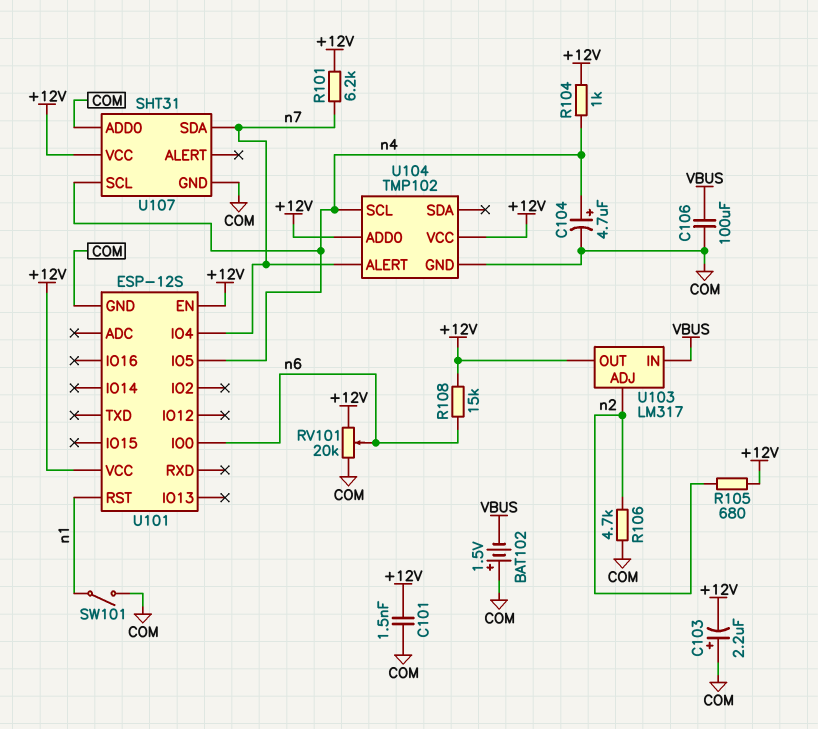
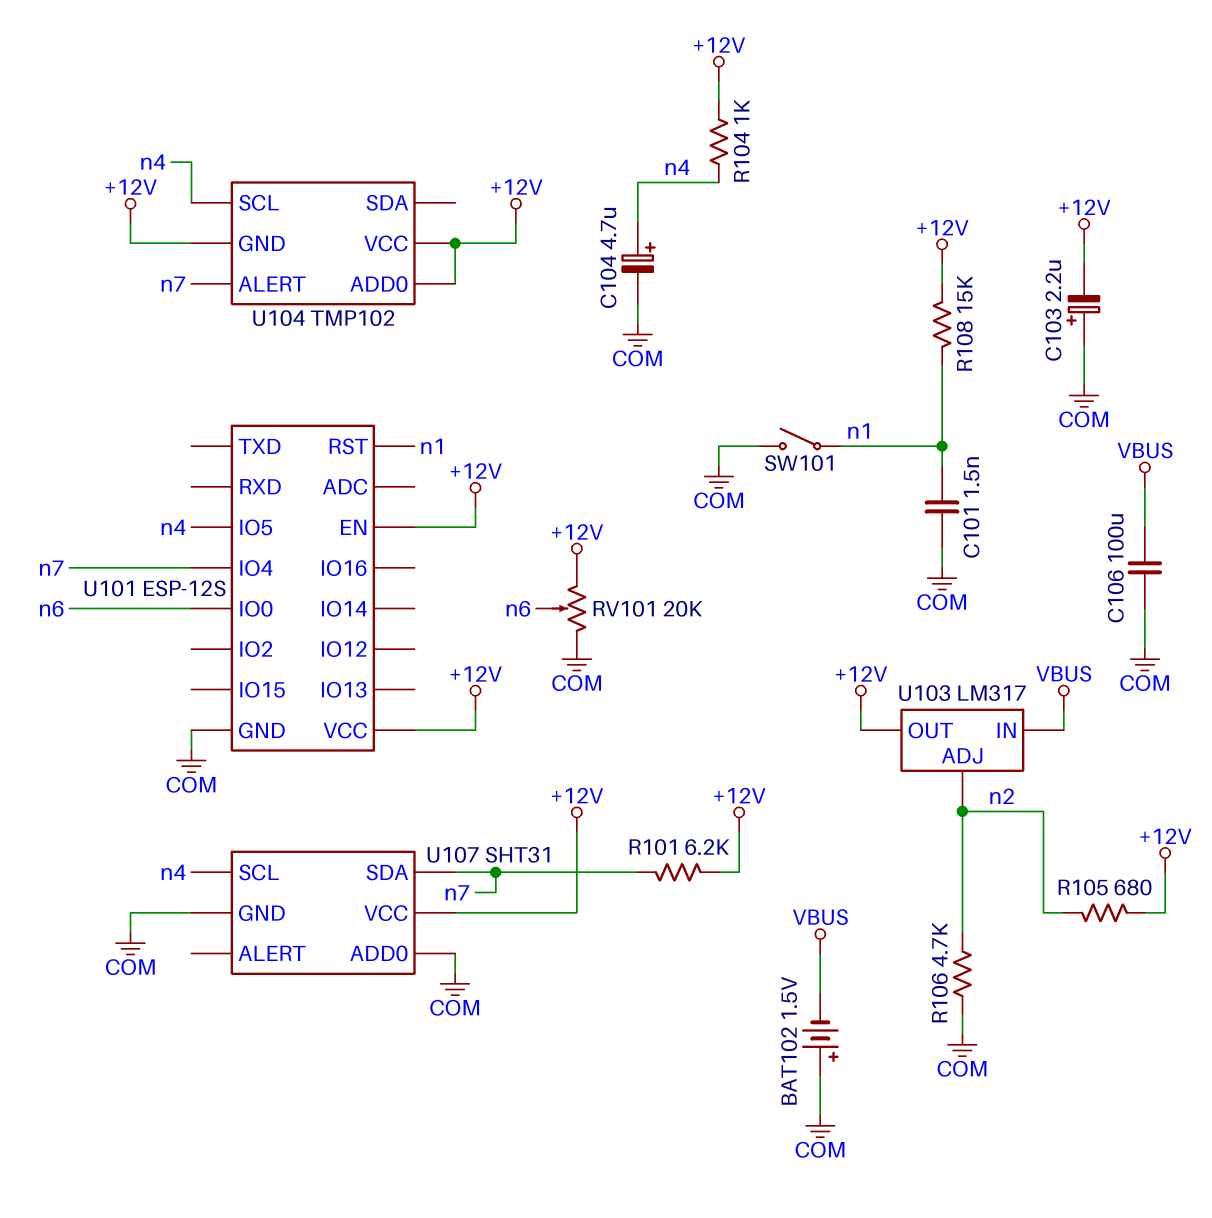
C101: 1.5nF (+12V, COM) -> 1.5nF (COM, n1)
R108: 15k (+12V, n6) -> 15k (+12V, n1)
U104 pin GND: COM -> +12V

